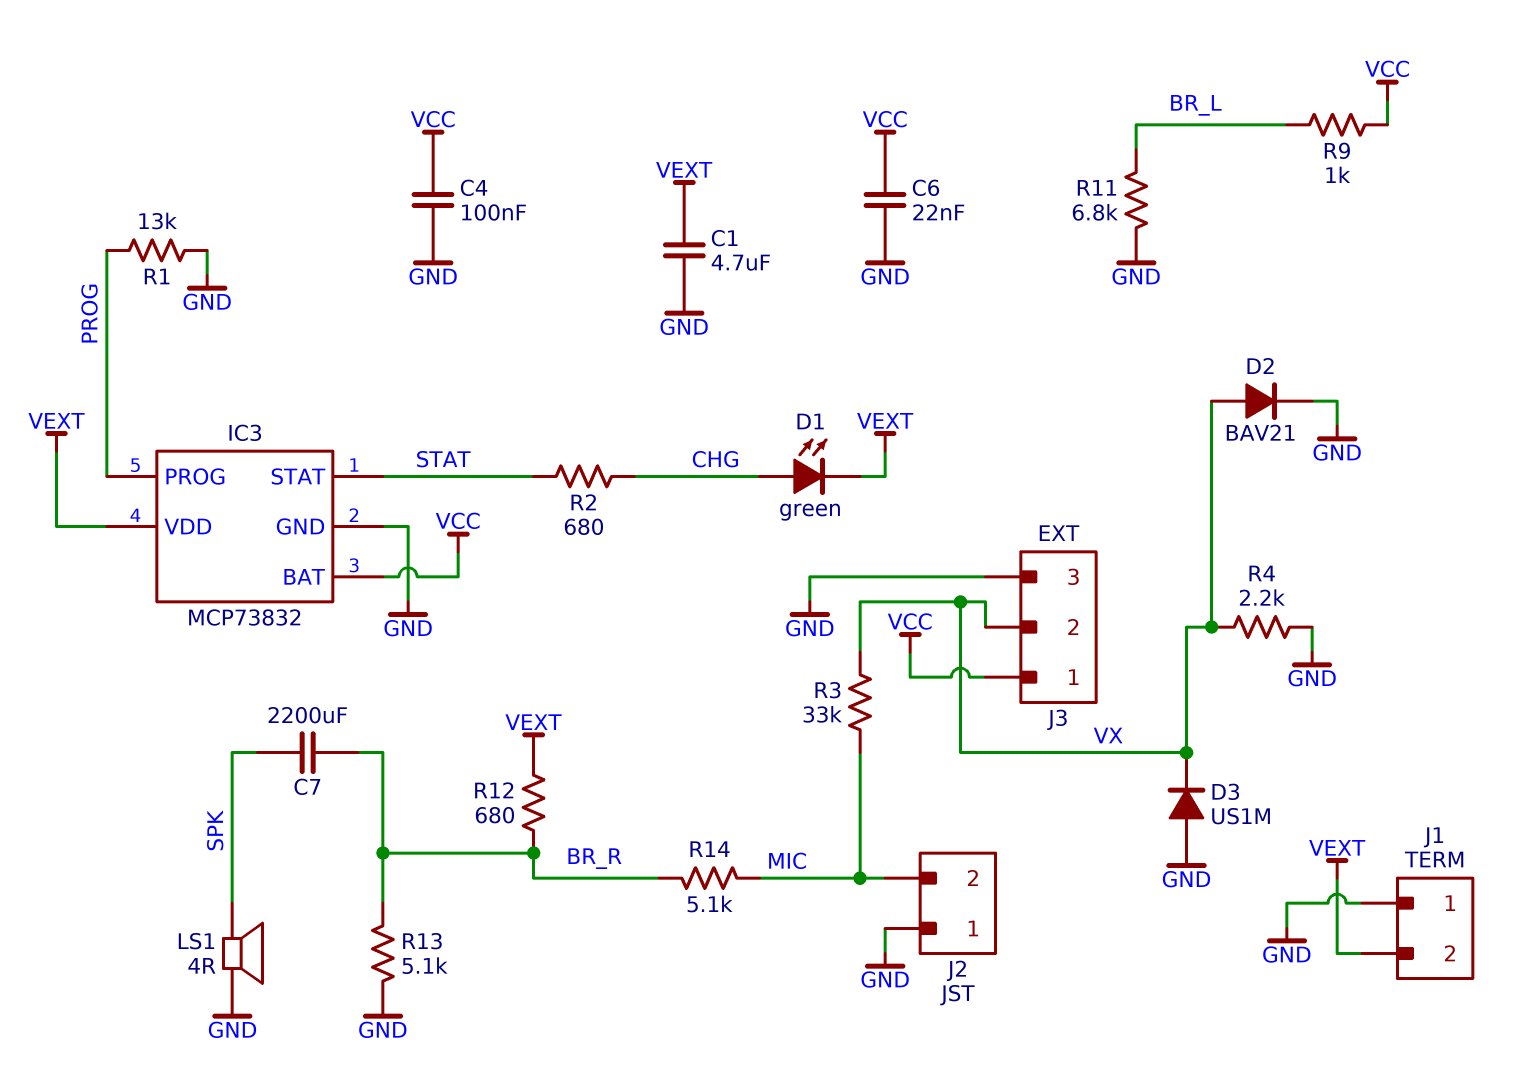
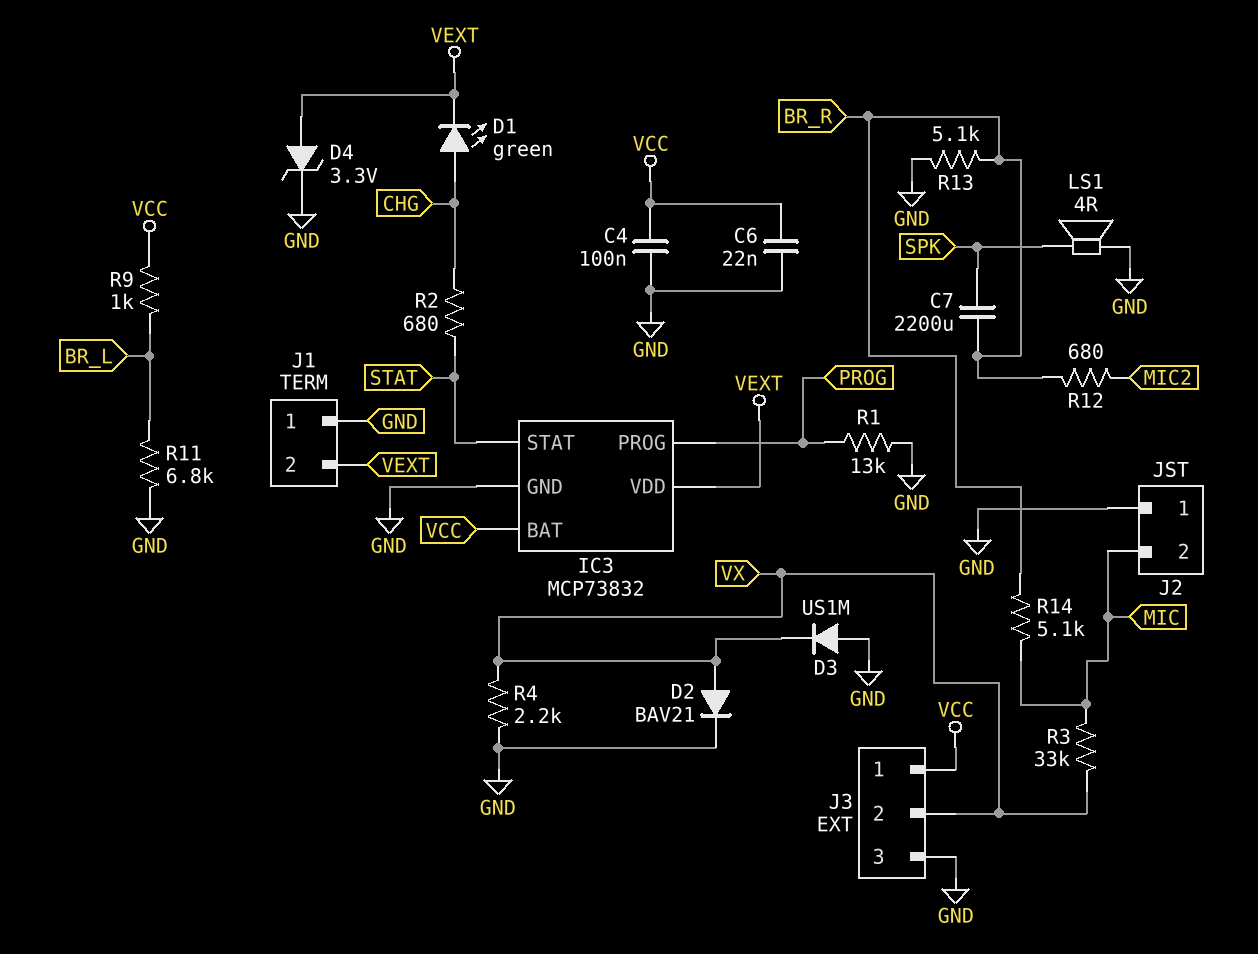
C1: 4.7uF (GND, VEXT) -> none
D4: none -> zener 3.3V (A VEXT, K GND)
R12: 680 (BR_R, VEXT) -> 680 (BR_R, MIC2)

